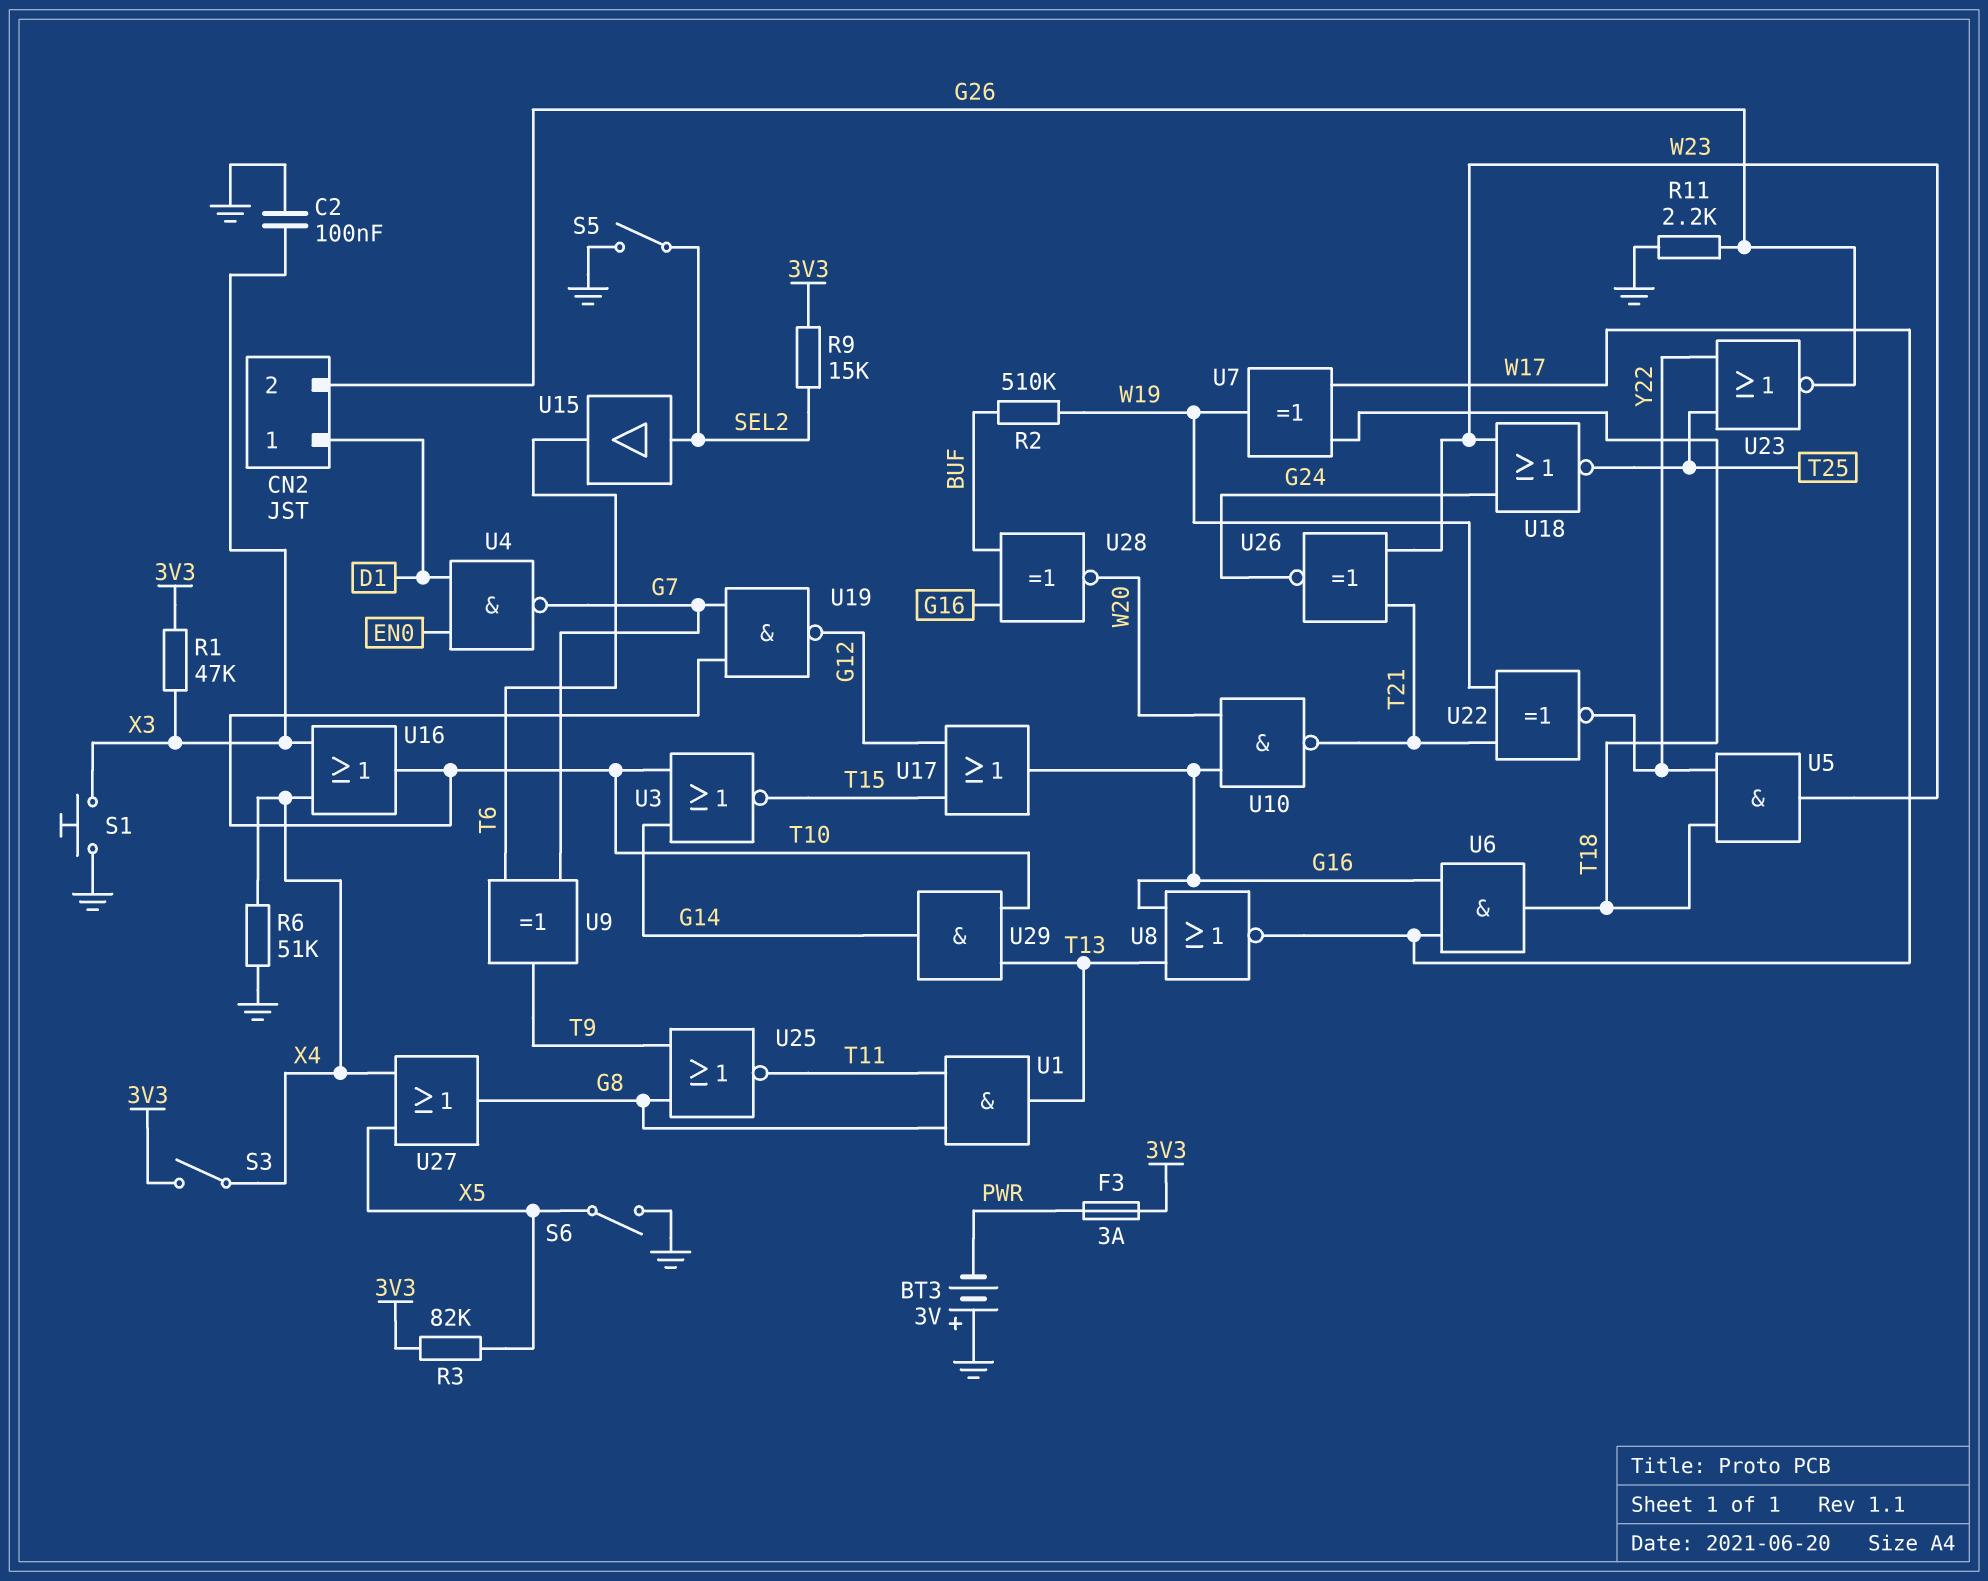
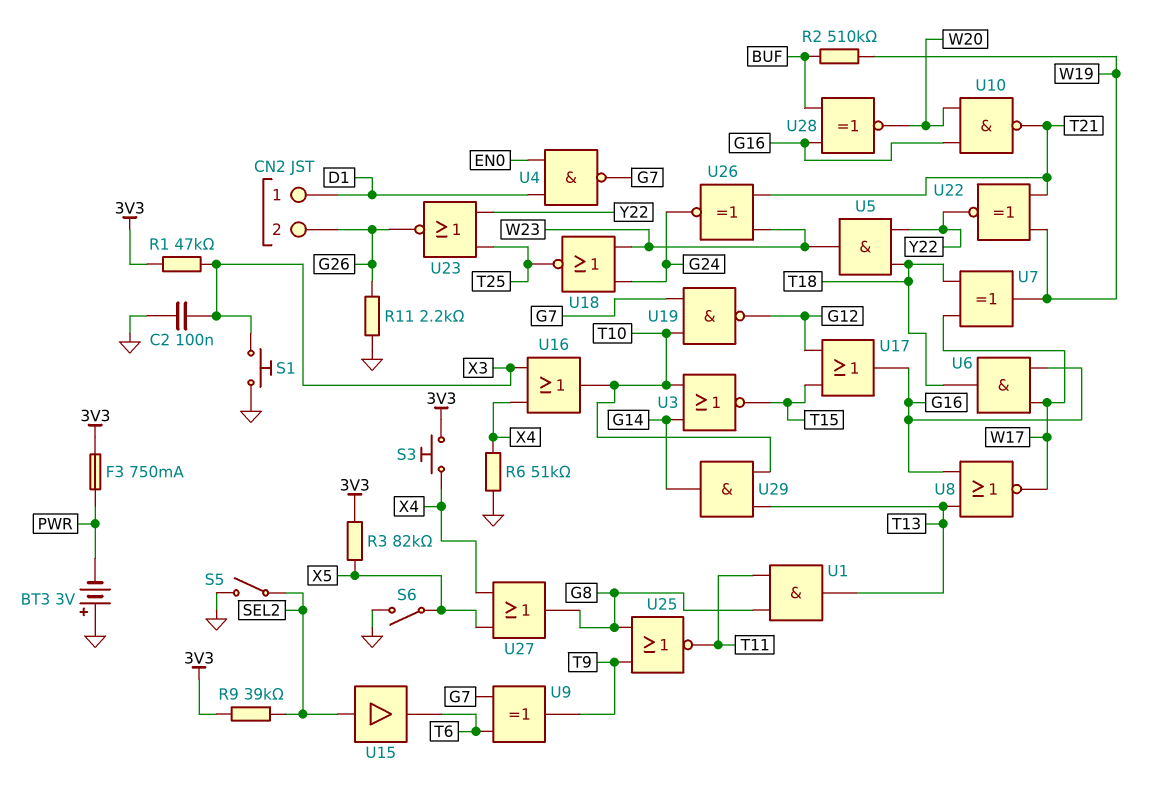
F3: 3A (3V3, PWR) -> 750mA (3V3, PWR)
R9: 15k (3V3, SEL2) -> 39k (3V3, SEL2)
S3: switch (3V3, X4) -> button (3V3, X4)

